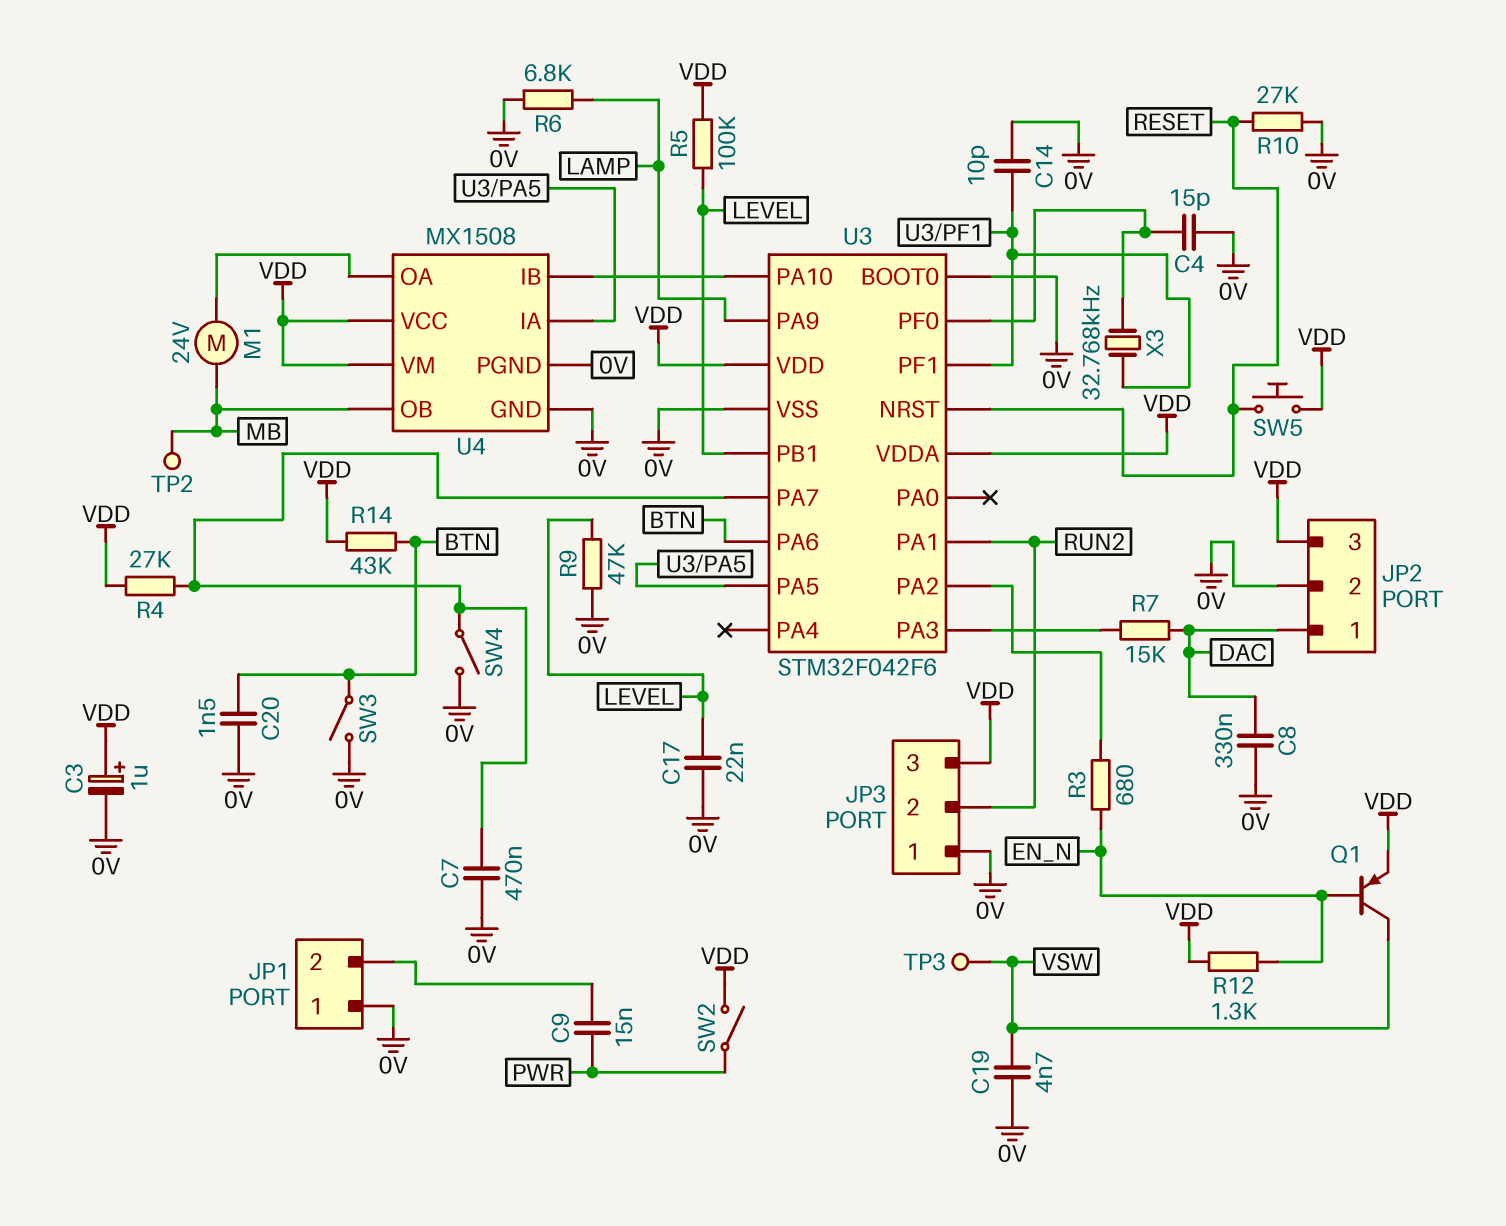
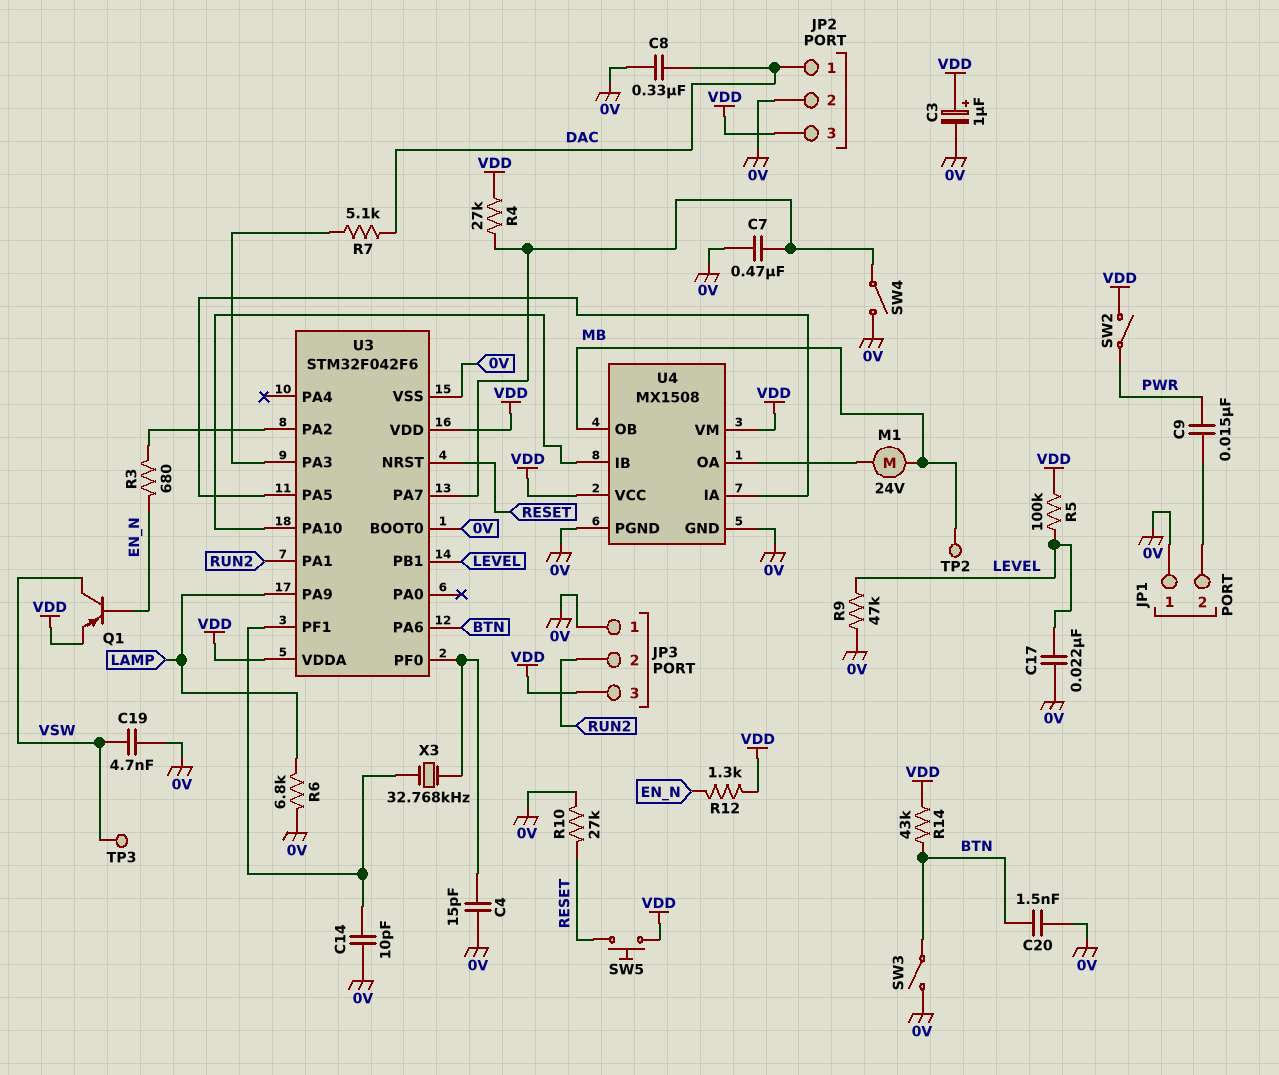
R7: 15k (DAC, U3/PA3) -> 5.1k (DAC, U3/PA3)

